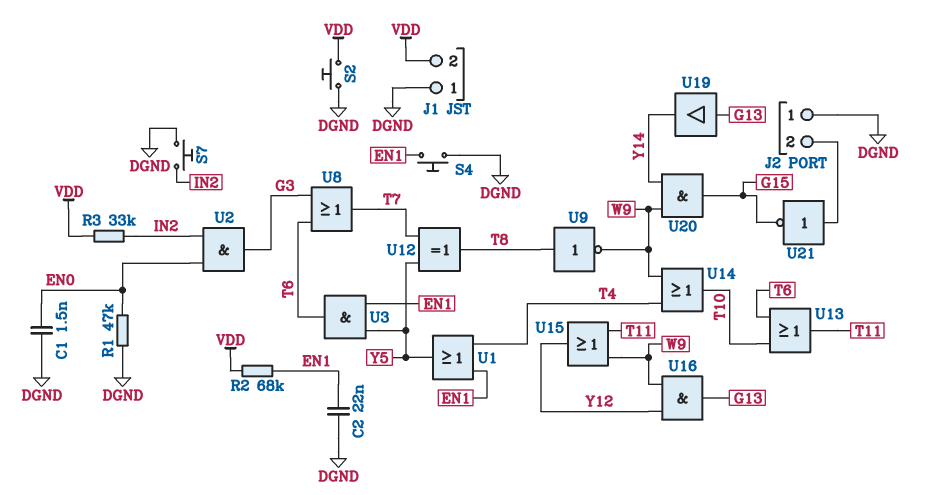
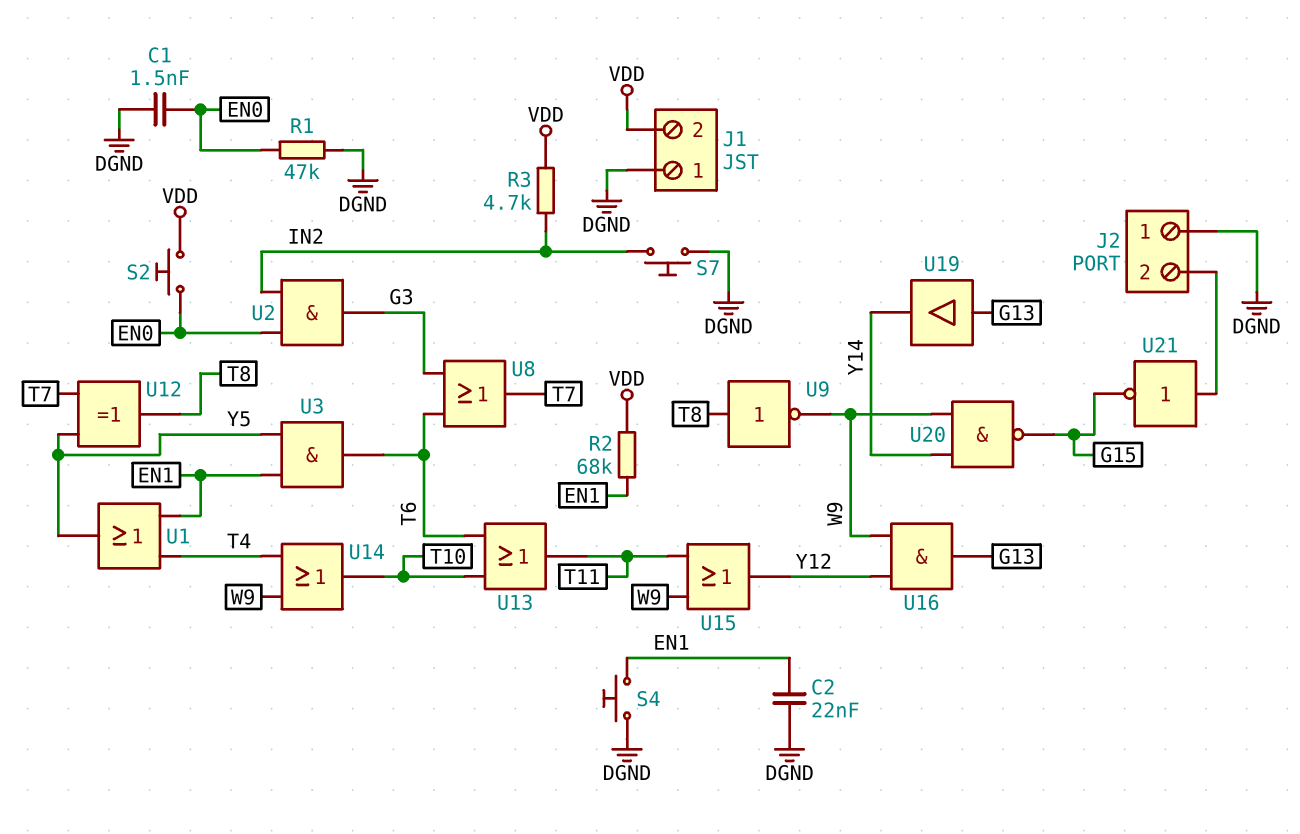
R3: 33k (IN2, VDD) -> 4.7k (IN2, VDD)
S2: button (DGND, VDD) -> button (EN0, VDD)
U20: AND (in W9, in Y14, out G15) -> NAND (in W9, in Y14, out G15)

